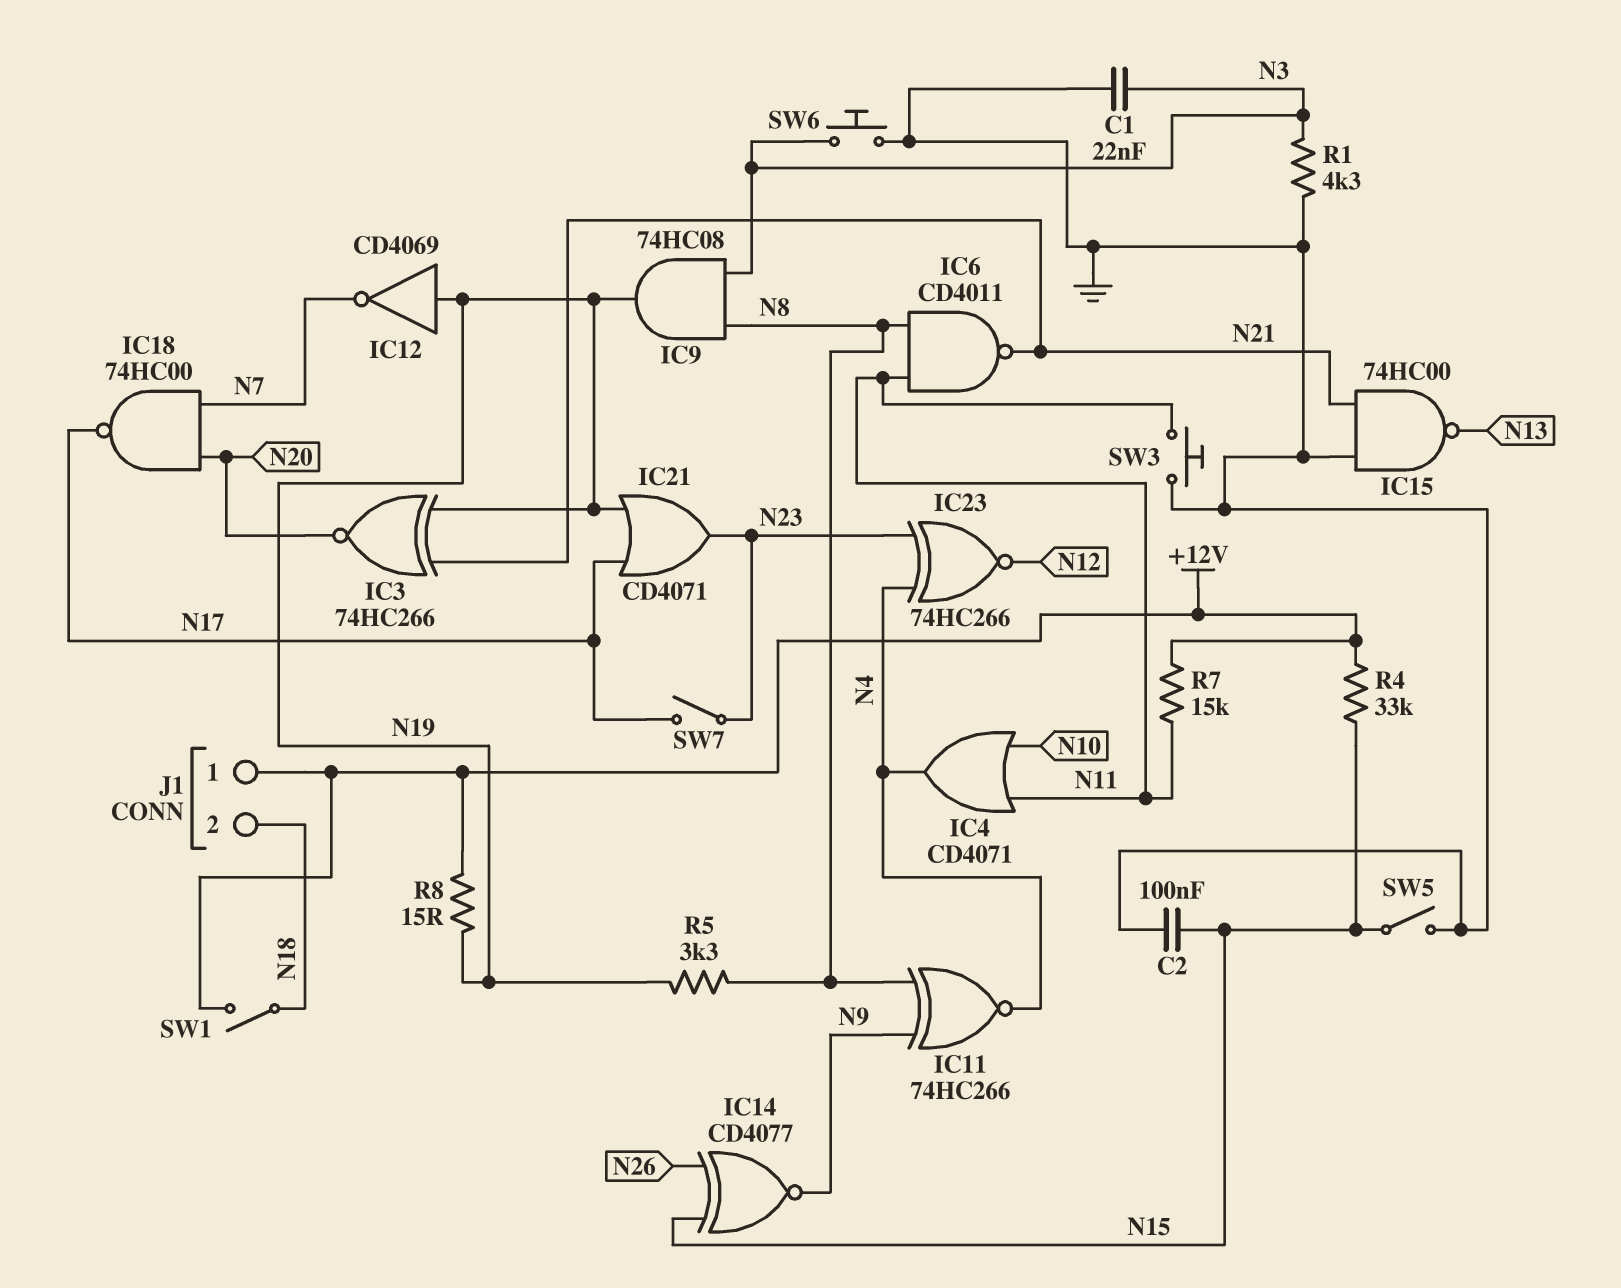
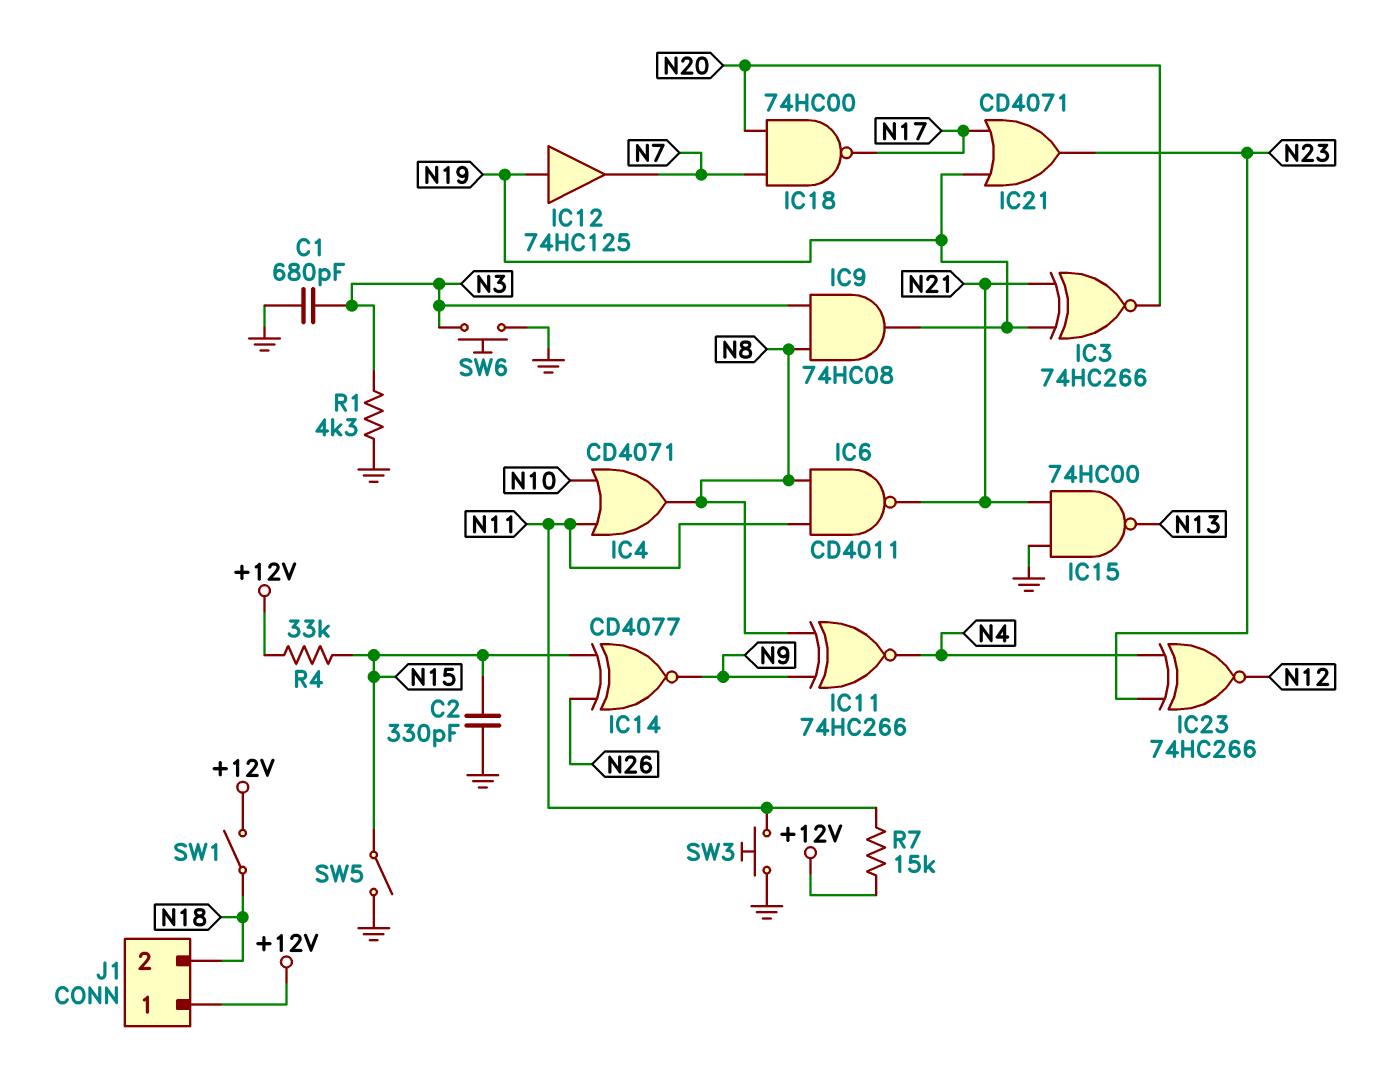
C1: 22nF (GND, N3) -> 680pF (GND, N3)
C2: 100nF (GND, N15) -> 330pF (GND, N15)
IC4: OR CD4071 (in N10, in N11, out N4) -> OR CD4071 (in N10, in N11, out N8)
IC12: NOT CD4069 (in N19, out N7) -> buffer 74HC125 (in N19, out N7)
R5: 3.3k (N8, N19) -> none
R8: 15 (+12V, N19) -> none
SW7: switch (N17, N23) -> none

